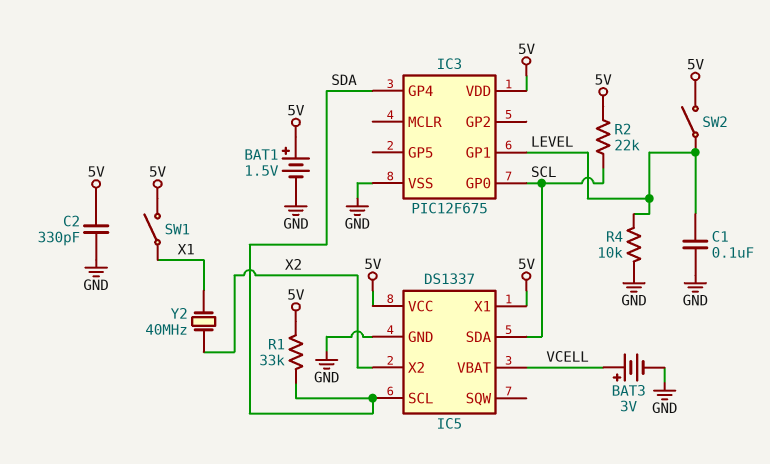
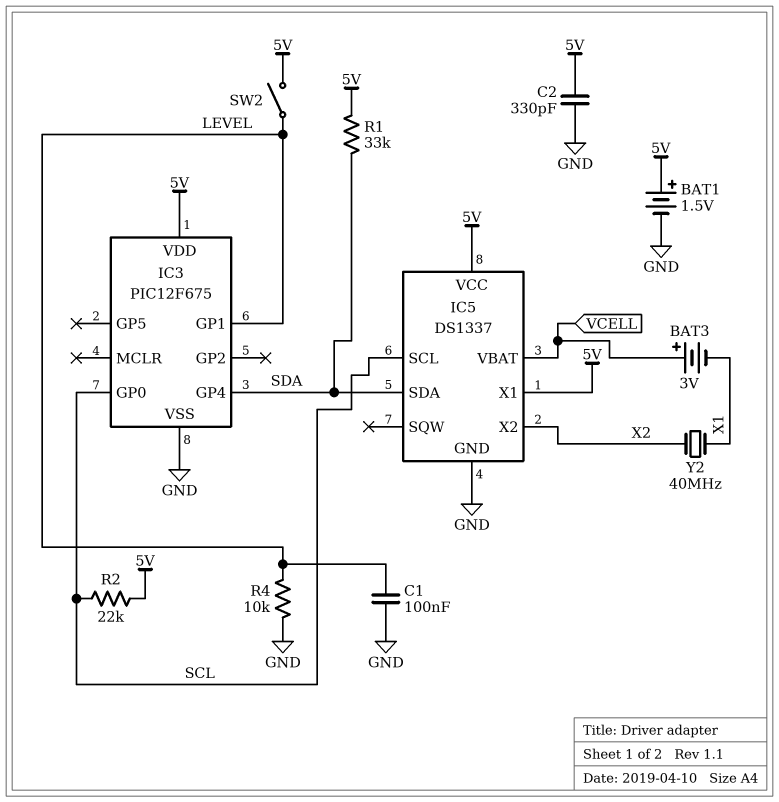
BAT3: 3V (plus VCELL, minus GND) -> 3V (plus VCELL, minus X1)
IC5 pin SCL: SDA -> SCL
IC5 pin SDA: SCL -> SDA
SW1: switch (5V, X1) -> none

